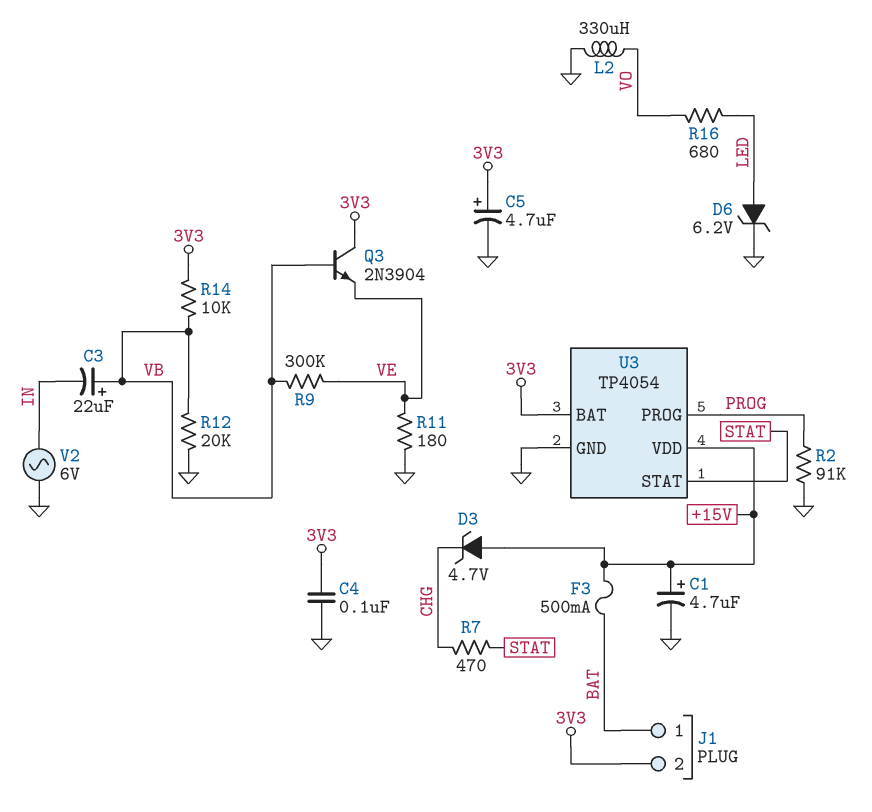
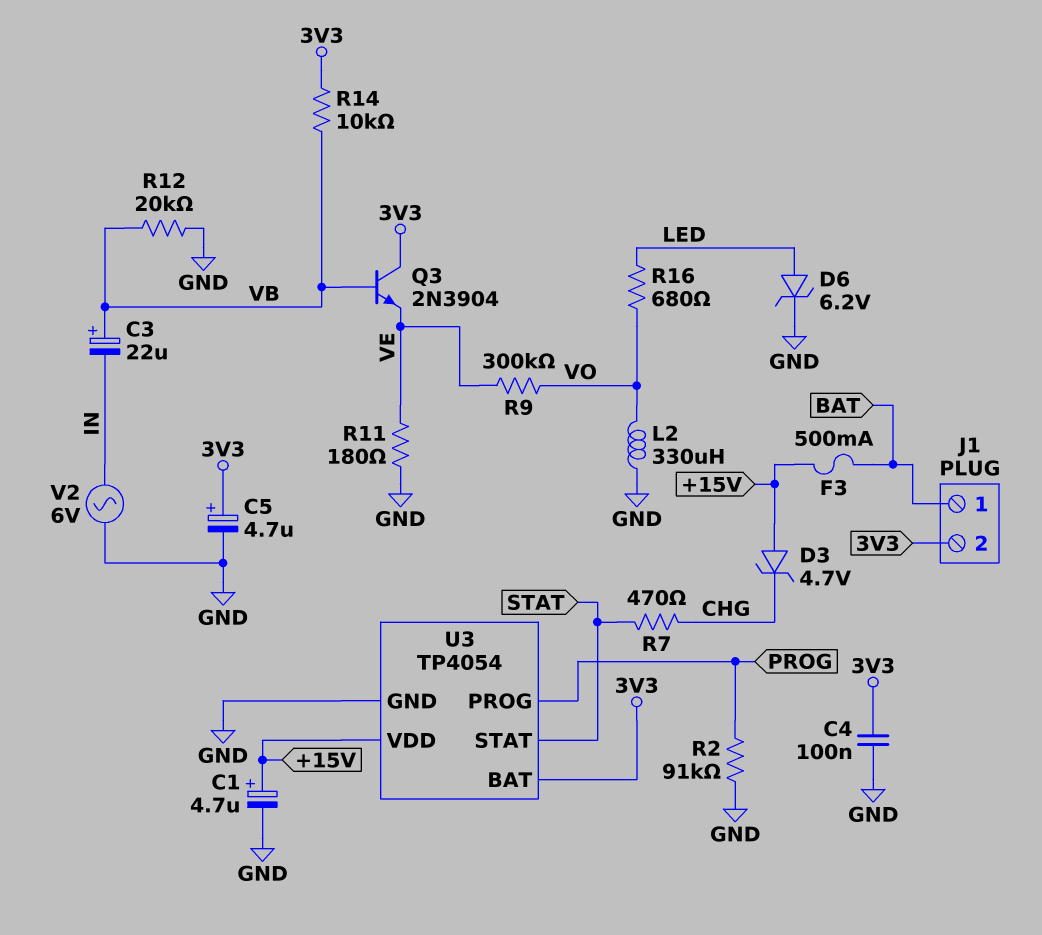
R9: 300k (VB, VE) -> 300k (VE, VO)

